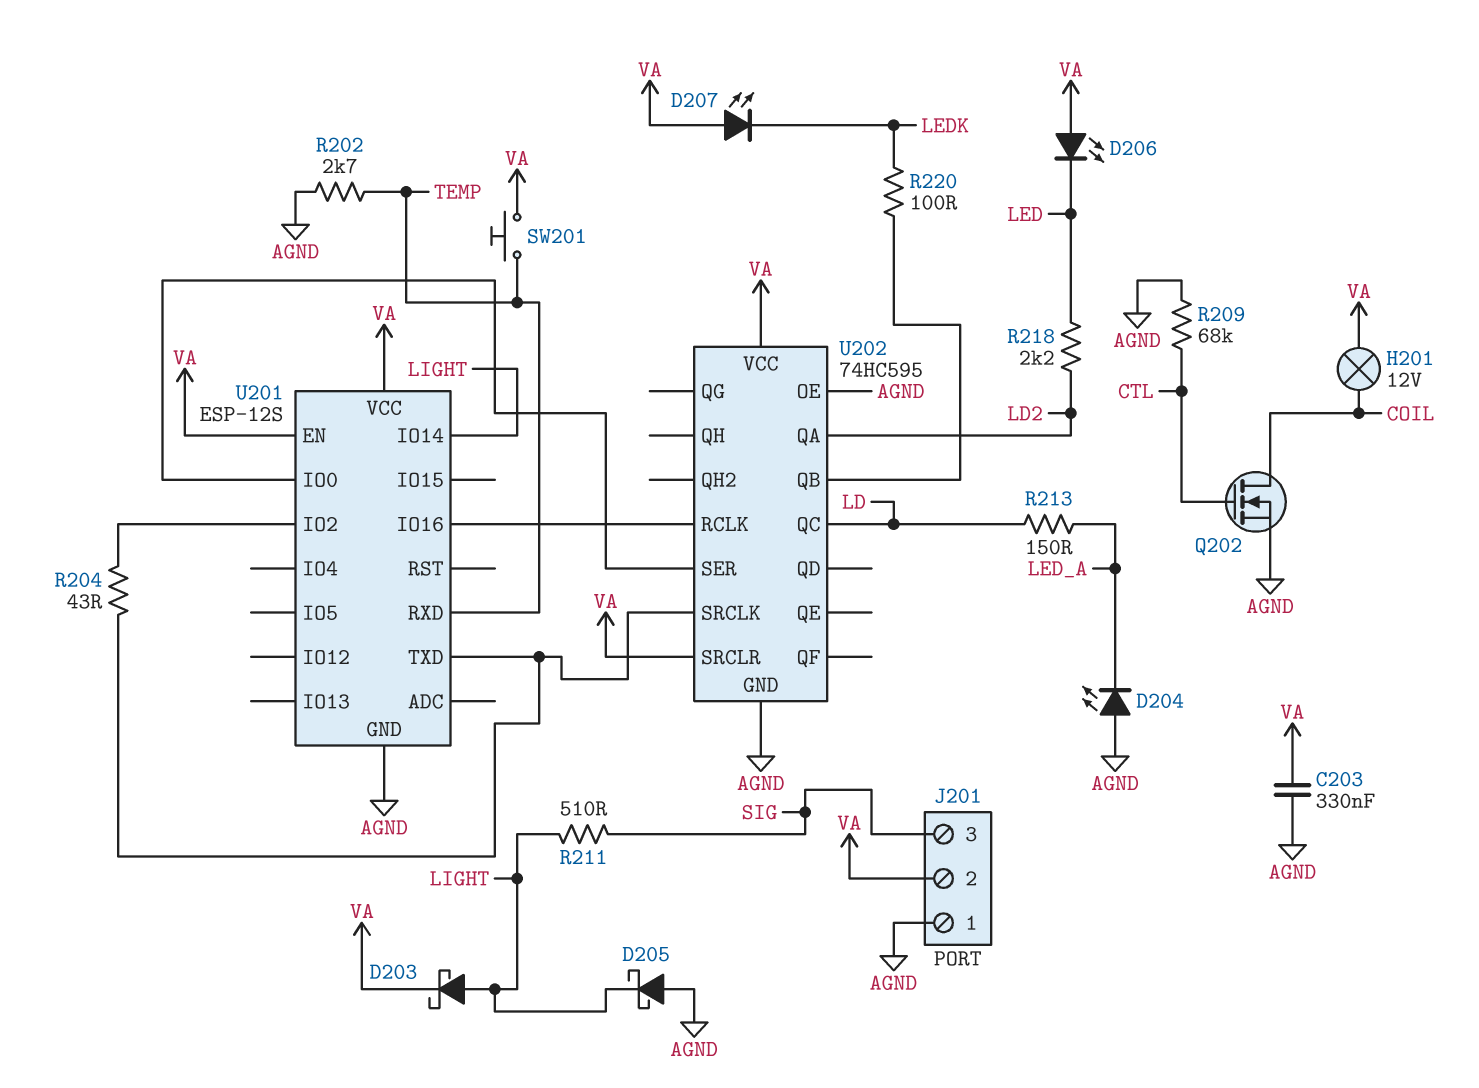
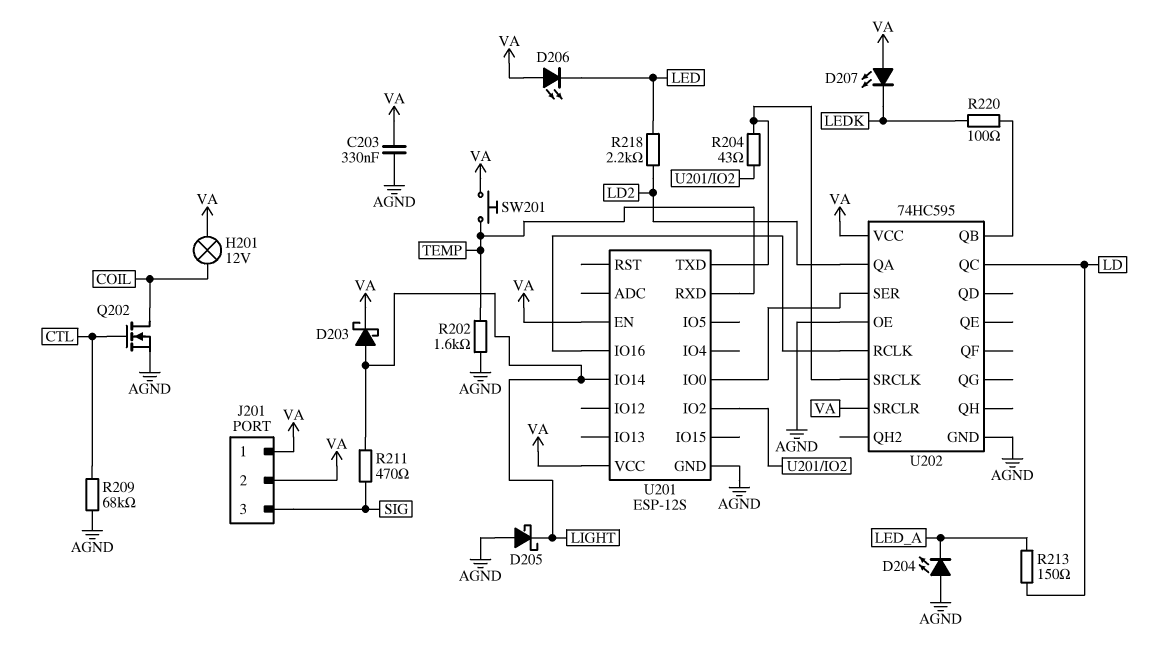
J201 pin 1: AGND -> VA
R202: 2.7k (AGND, TEMP) -> 1.6k (AGND, TEMP)
R211: 510 (LIGHT, SIG) -> 470 (LIGHT, SIG)

